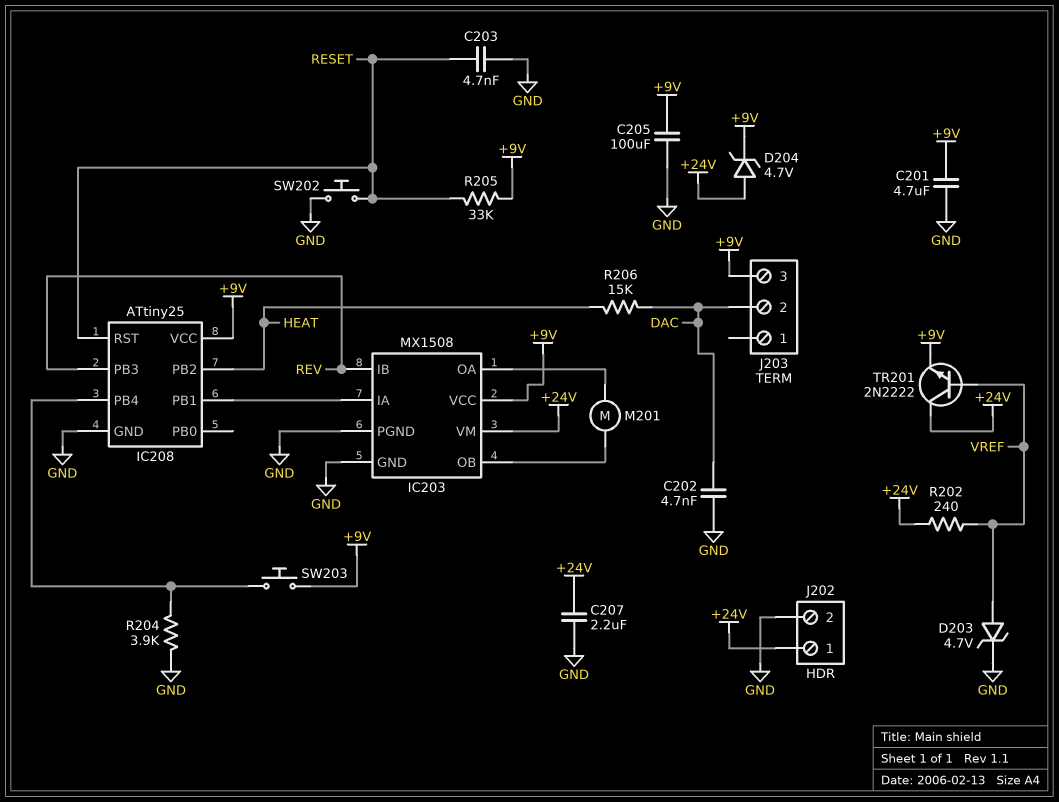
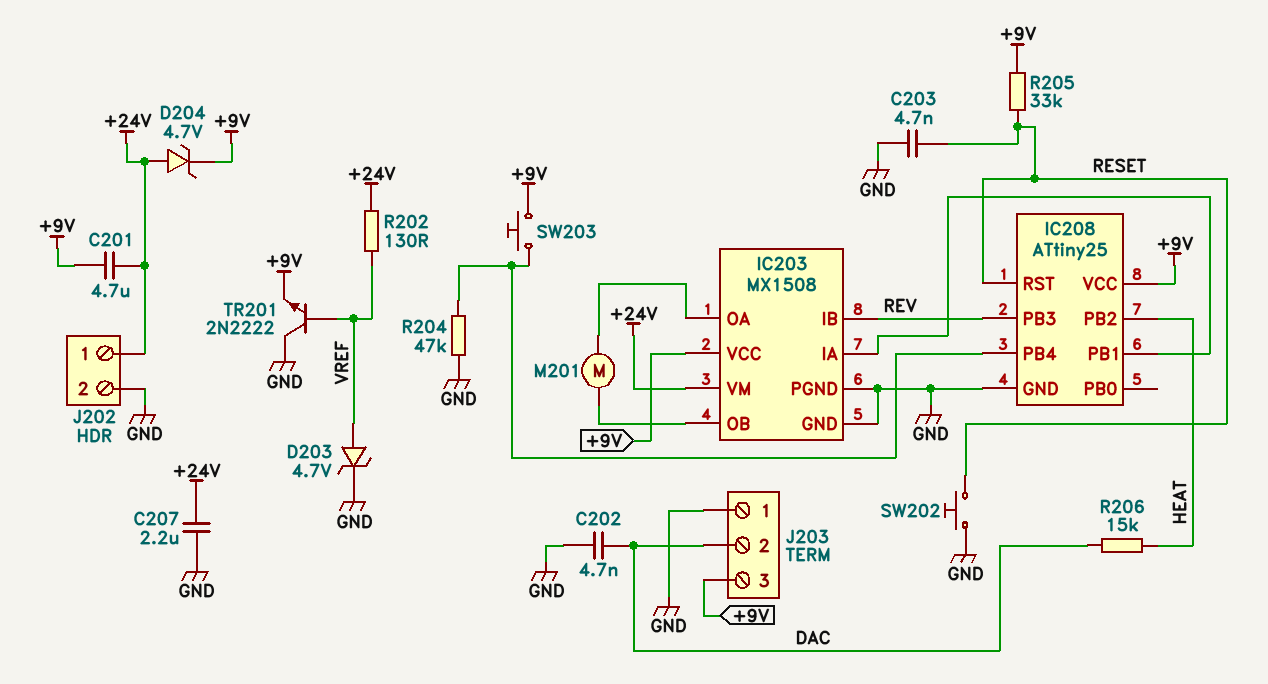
C201: 4.7uF (+9V, GND) -> 4.7uF (+9V, +24V)
C205: 100uF (+9V, GND) -> none
J203 pin 1: none -> GND
R202: 240 (+24V, VREF) -> 130 (+24V, VREF)
R204: 3.9k (GND, IC208/PB4) -> 47k (GND, IC208/PB4)
TR201: NPN 2N2222 (B VREF, C +24V, E +9V) -> NPN 2N2222 (B VREF, C GND, E +9V)

